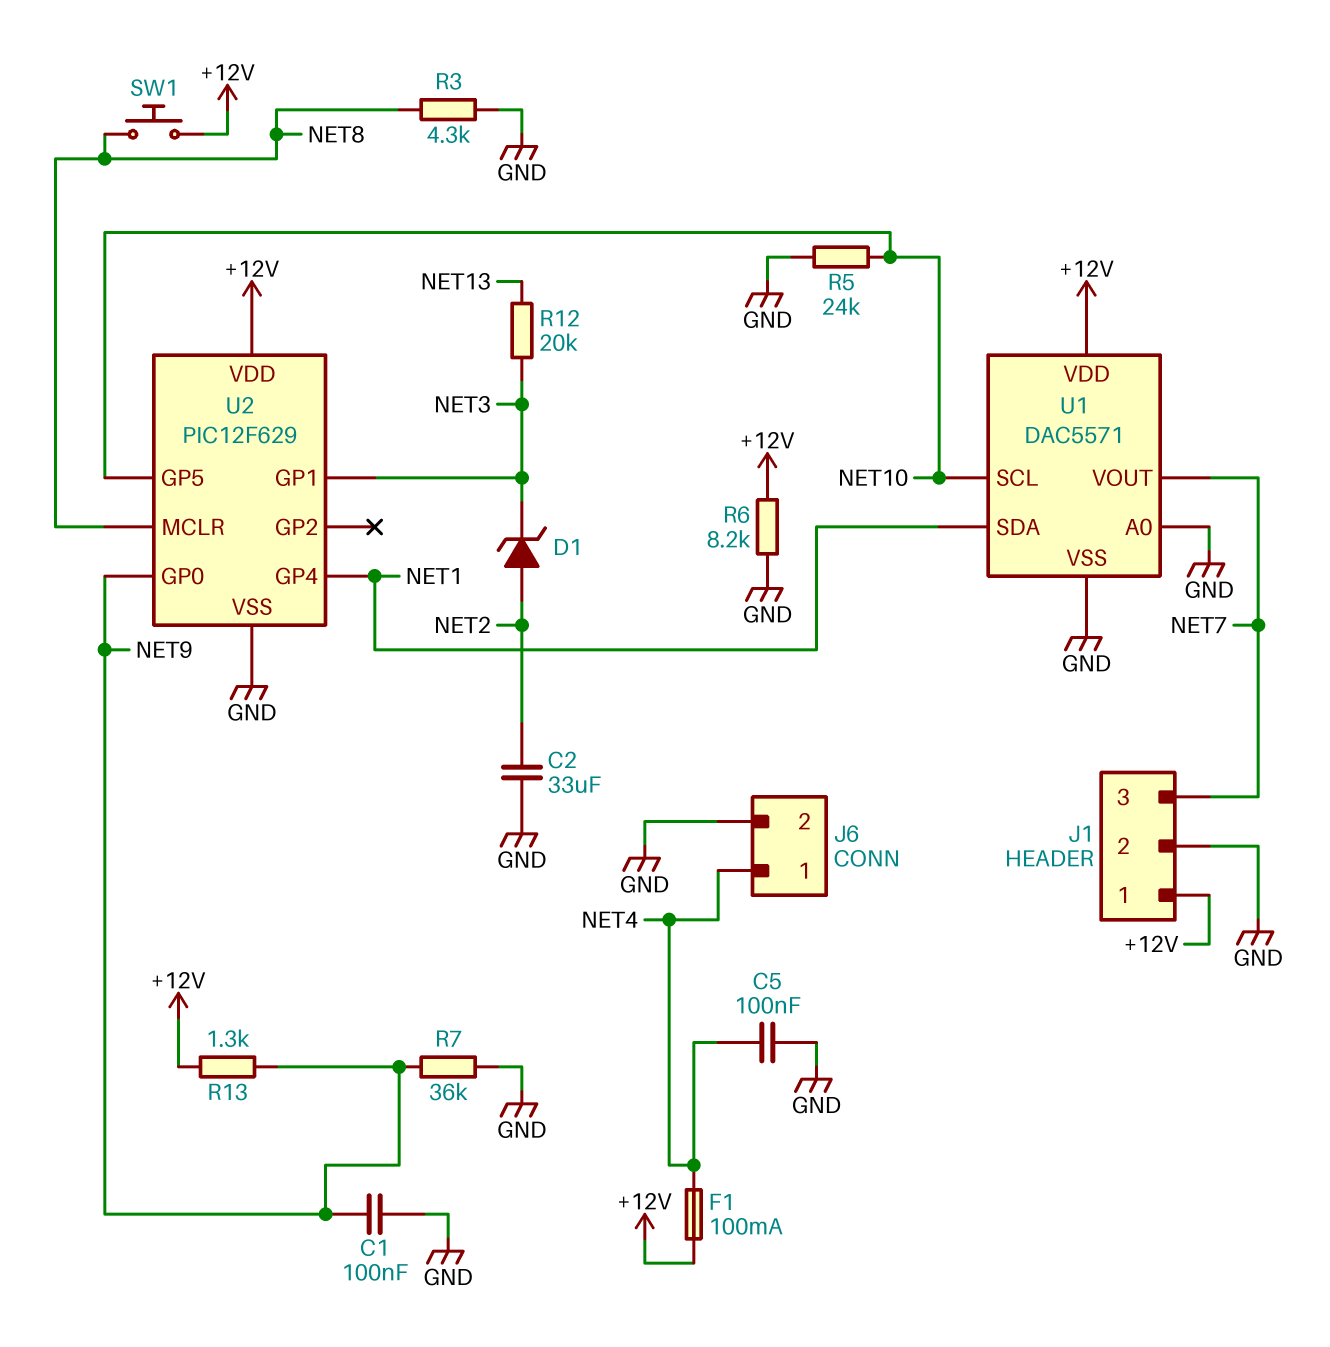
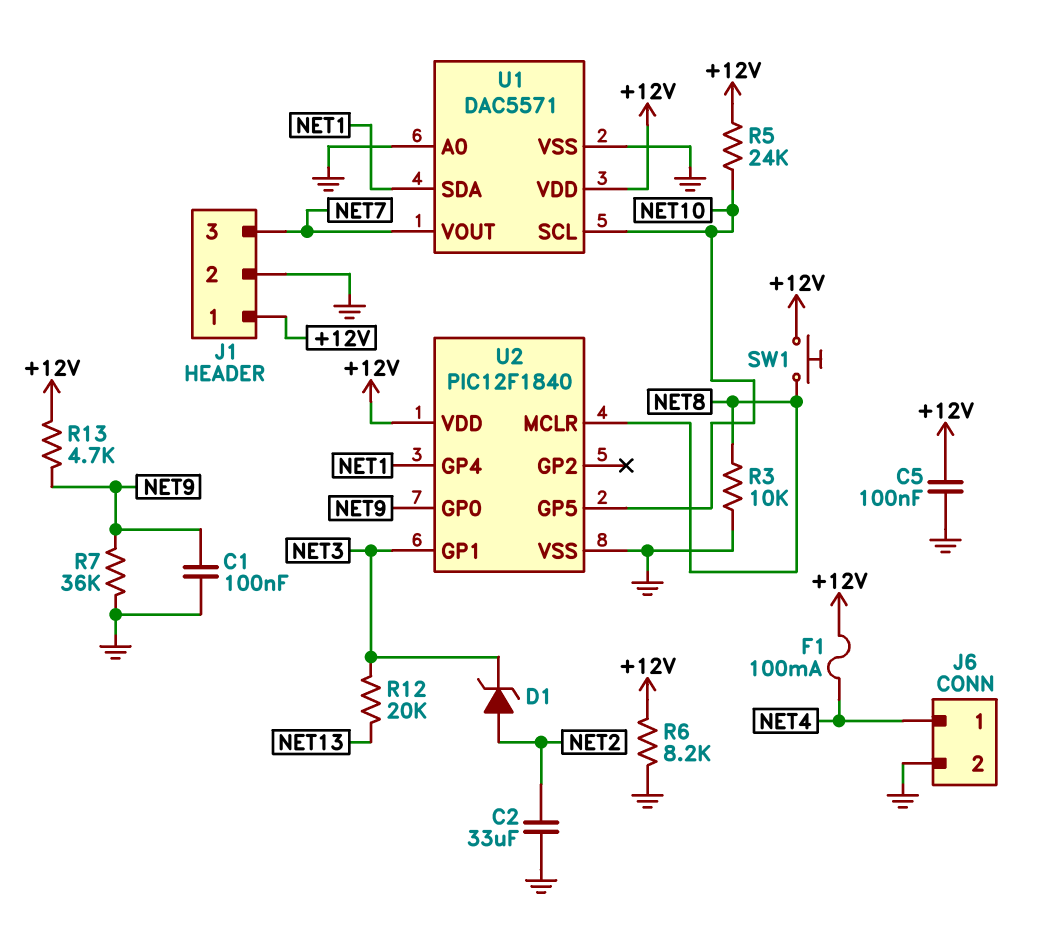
C5: 100nF (GND, NET4) -> 100nF (+12V, GND)
R3: 4.3k (GND, NET8) -> 10k (GND, NET8)
R5: 24k (GND, NET10) -> 24k (+12V, NET10)
R13: 1.3k (+12V, NET9) -> 4.7k (+12V, NET9)
U2: PIC12F629 -> PIC12F1840

